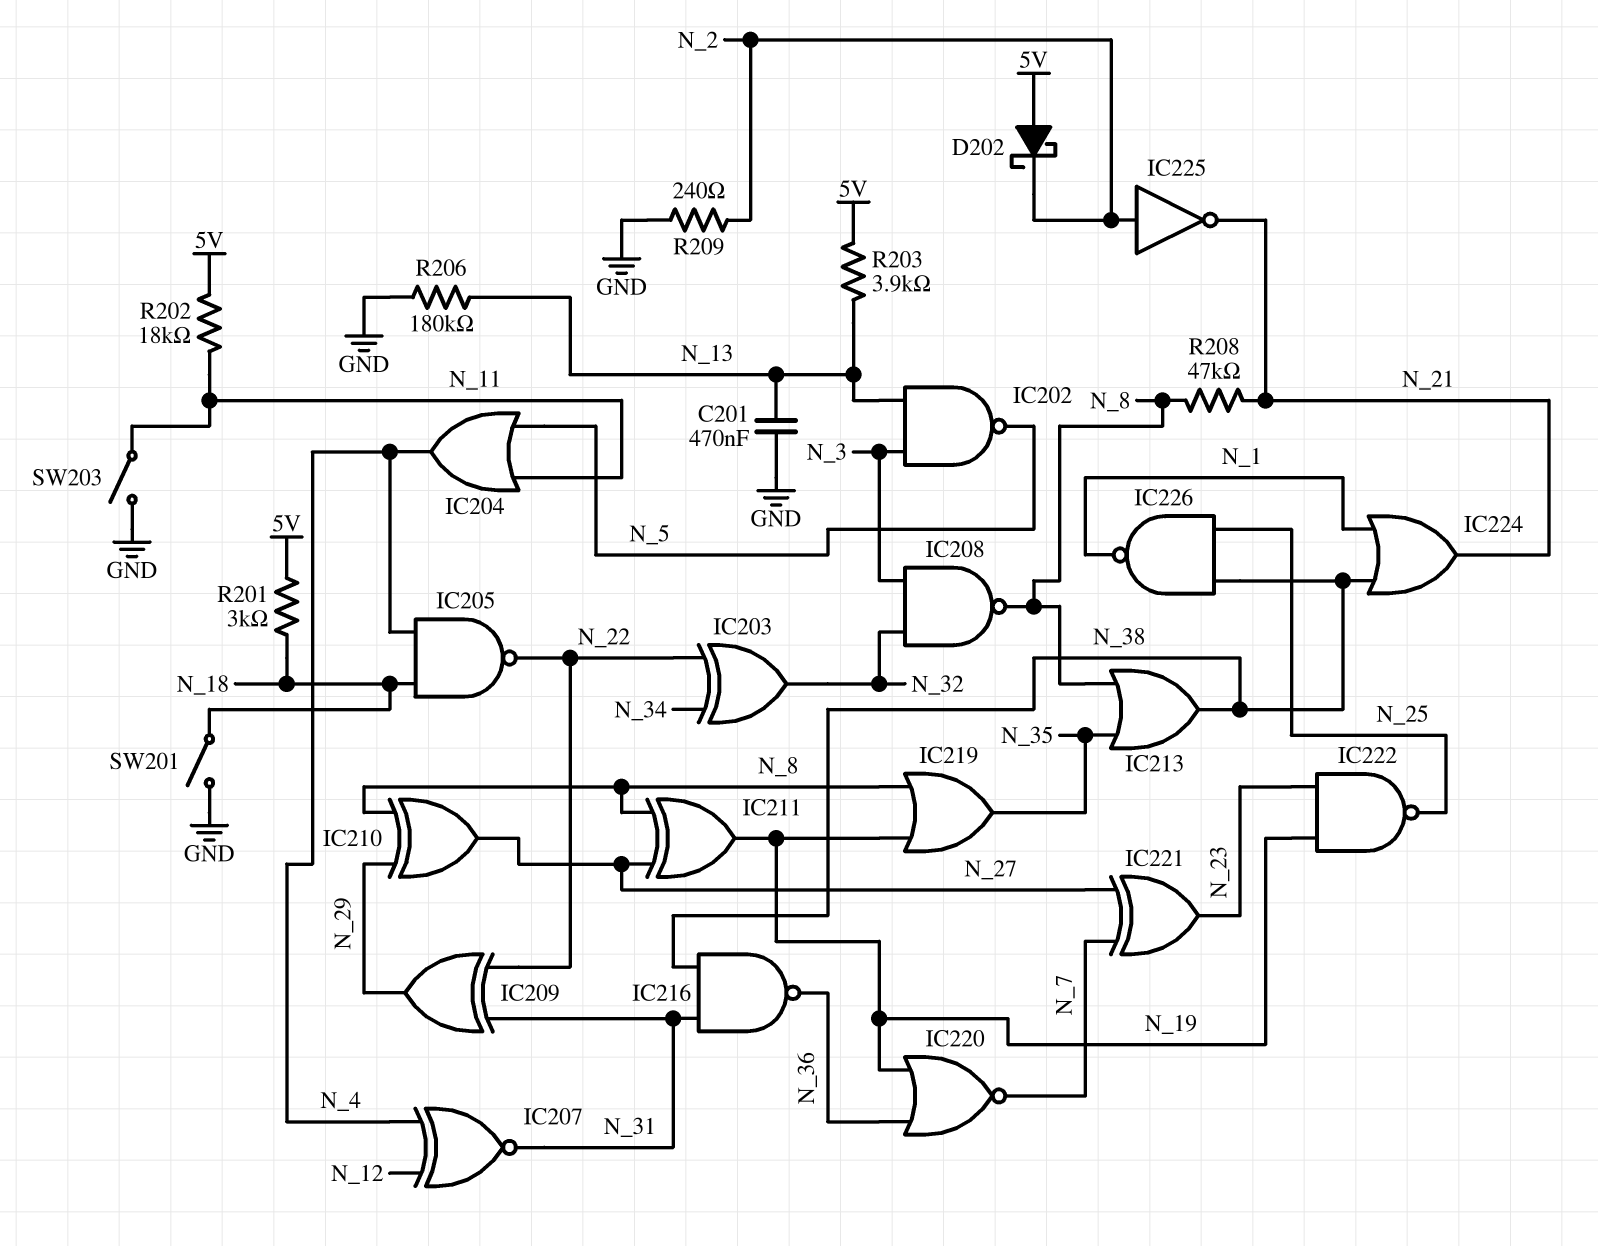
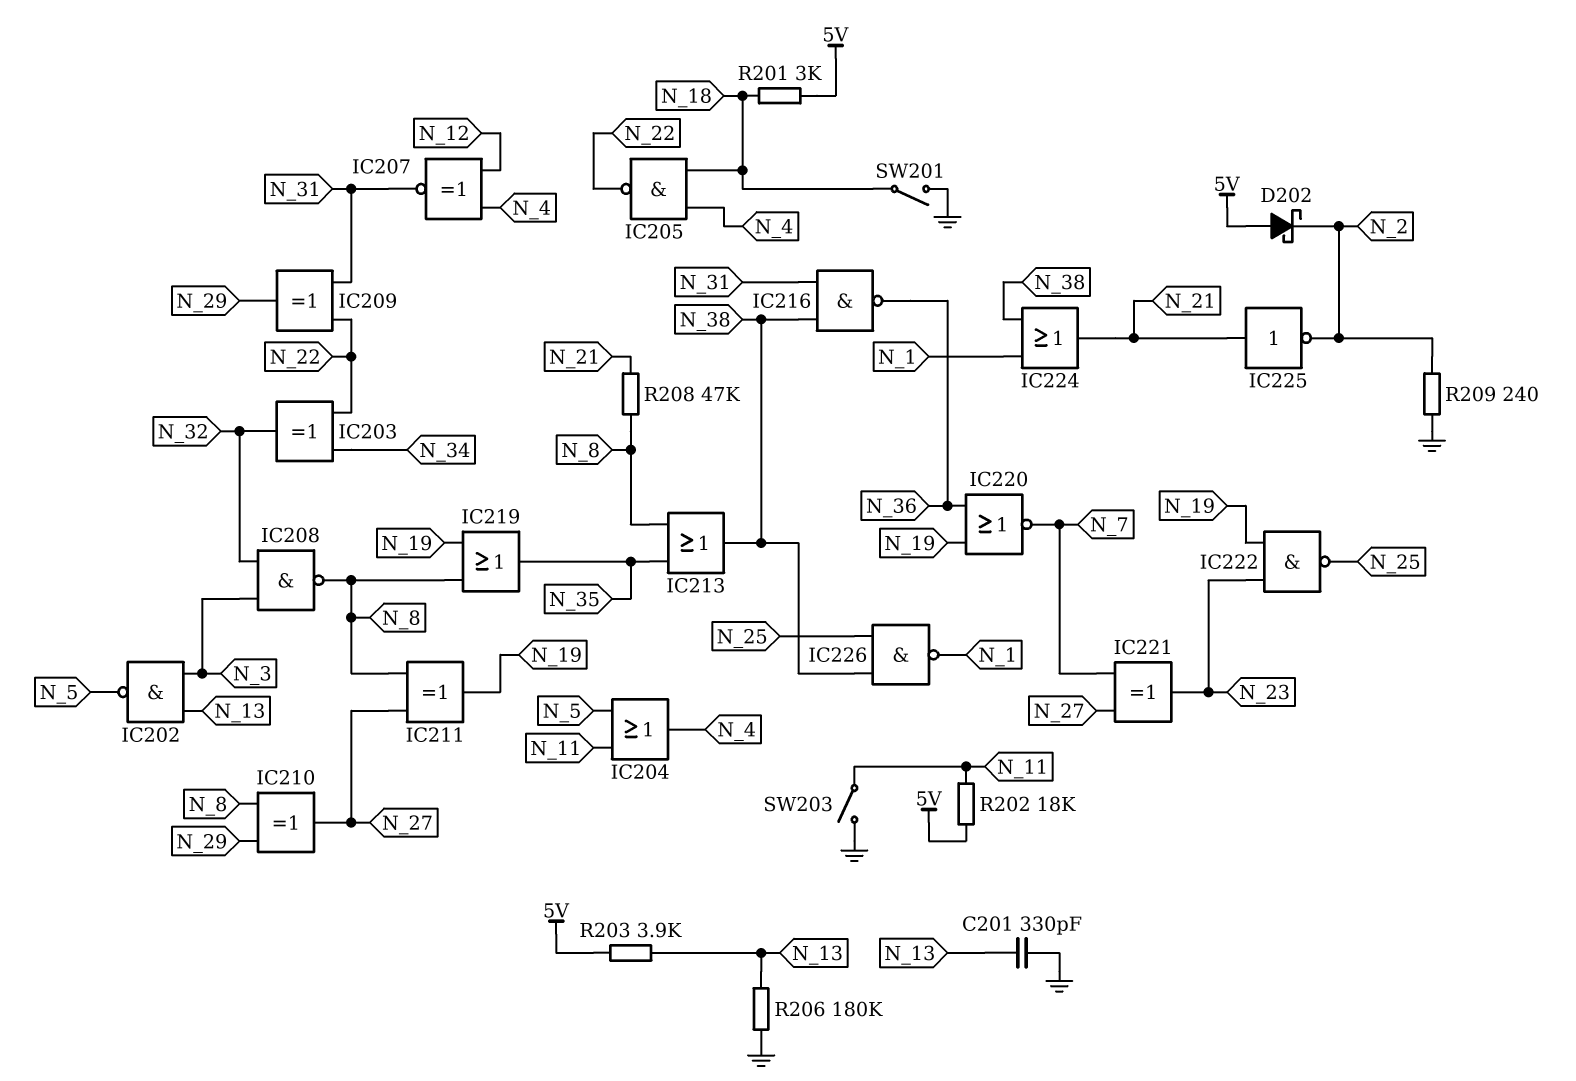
C201: 470nF (GND, N_13) -> 330pF (GND, N_13)
IC225: NOT (in N_2, out N_21) -> NOT (in N_21, out N_2)

